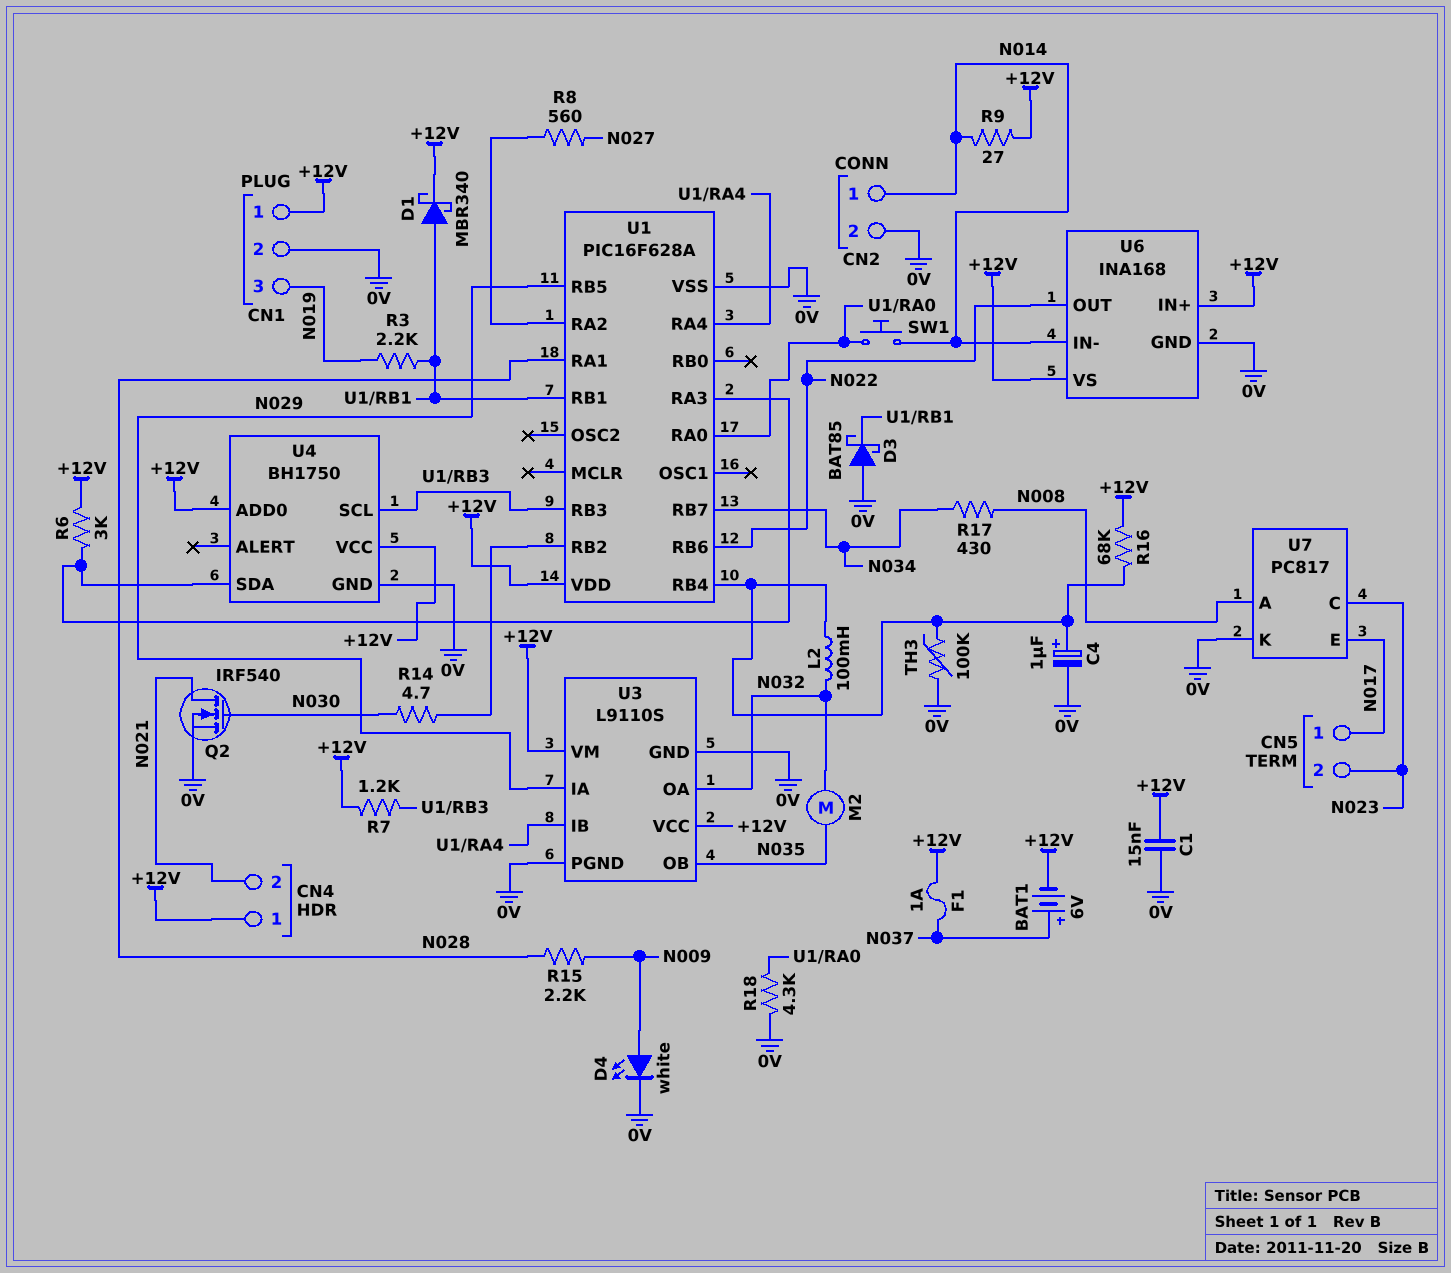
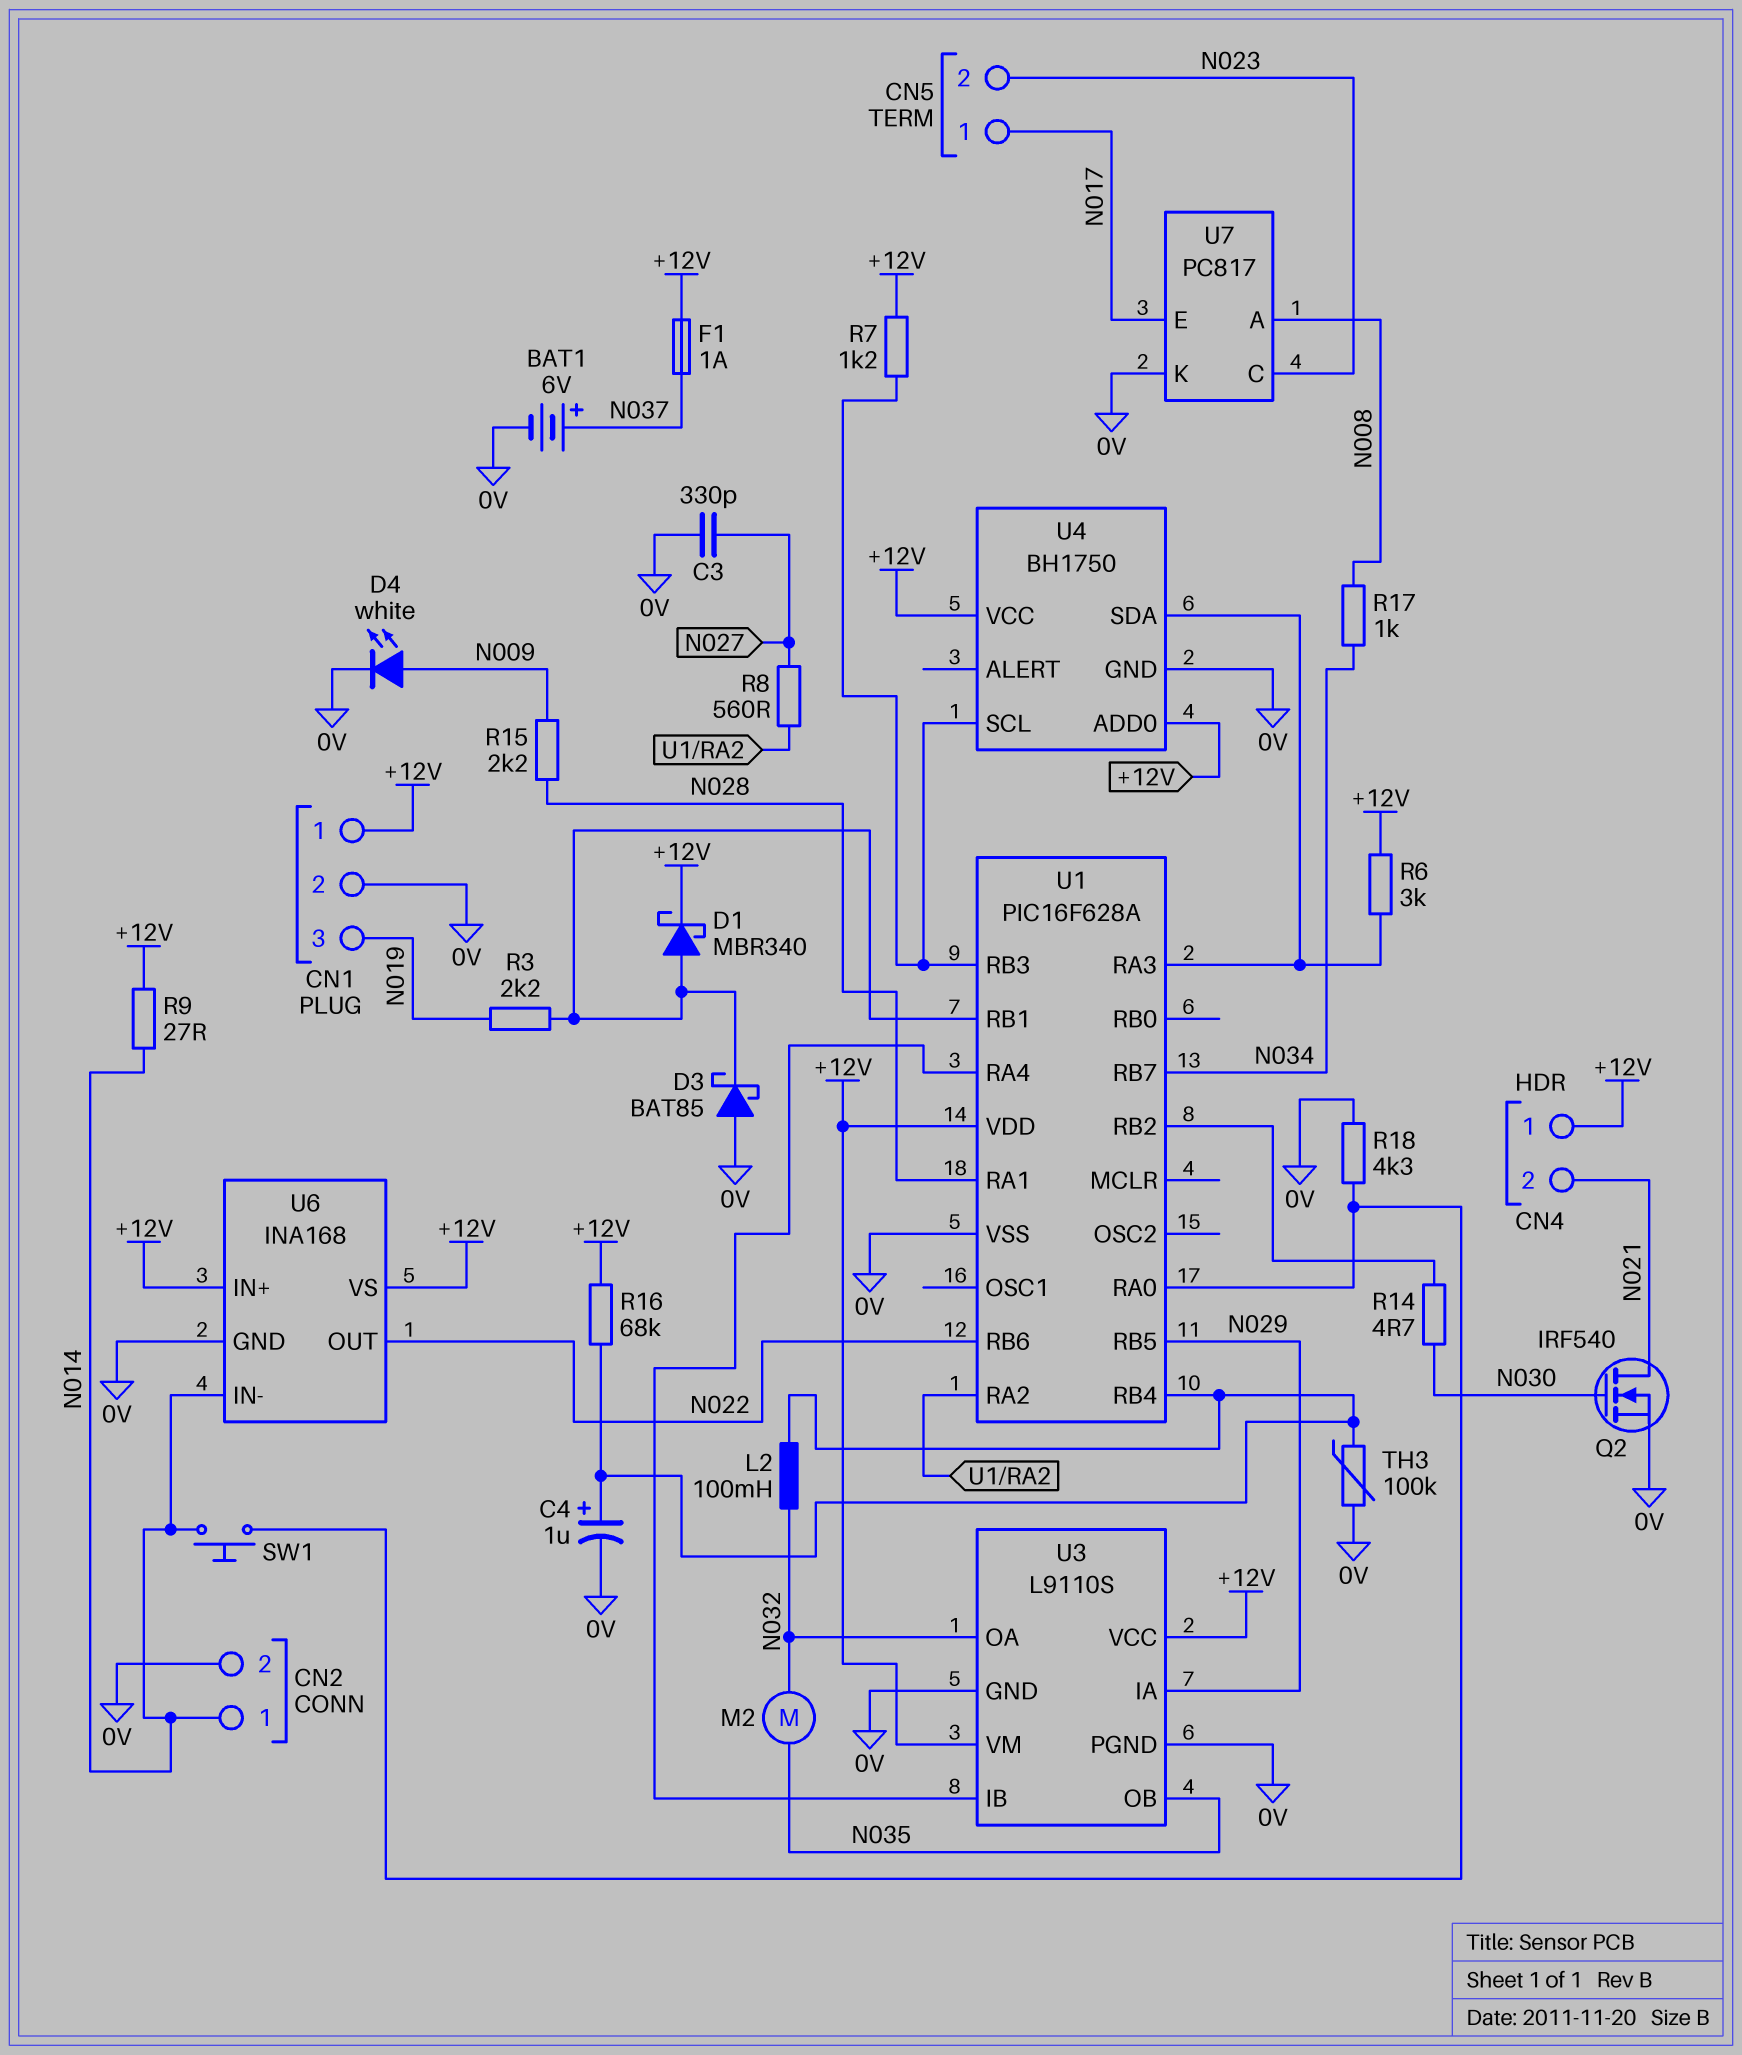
BAT1: 6V (plus N037, minus +12V) -> 6V (plus N037, minus 0V)
C1: 15nF (+12V, 0V) -> none
C3: none -> 330pF (0V, N027)
R17: 430 (N008, N034) -> 1k (N008, N034)

